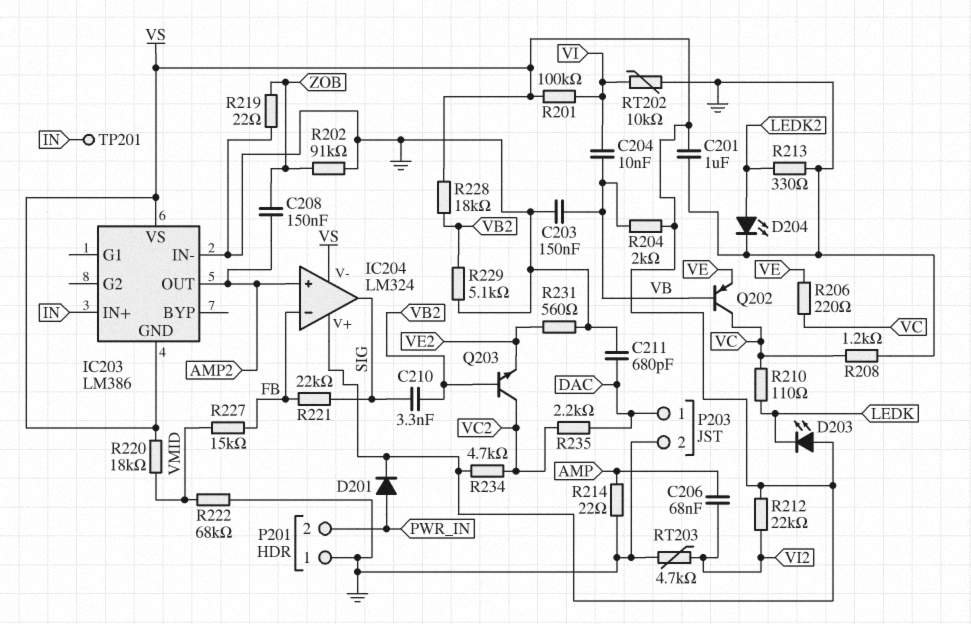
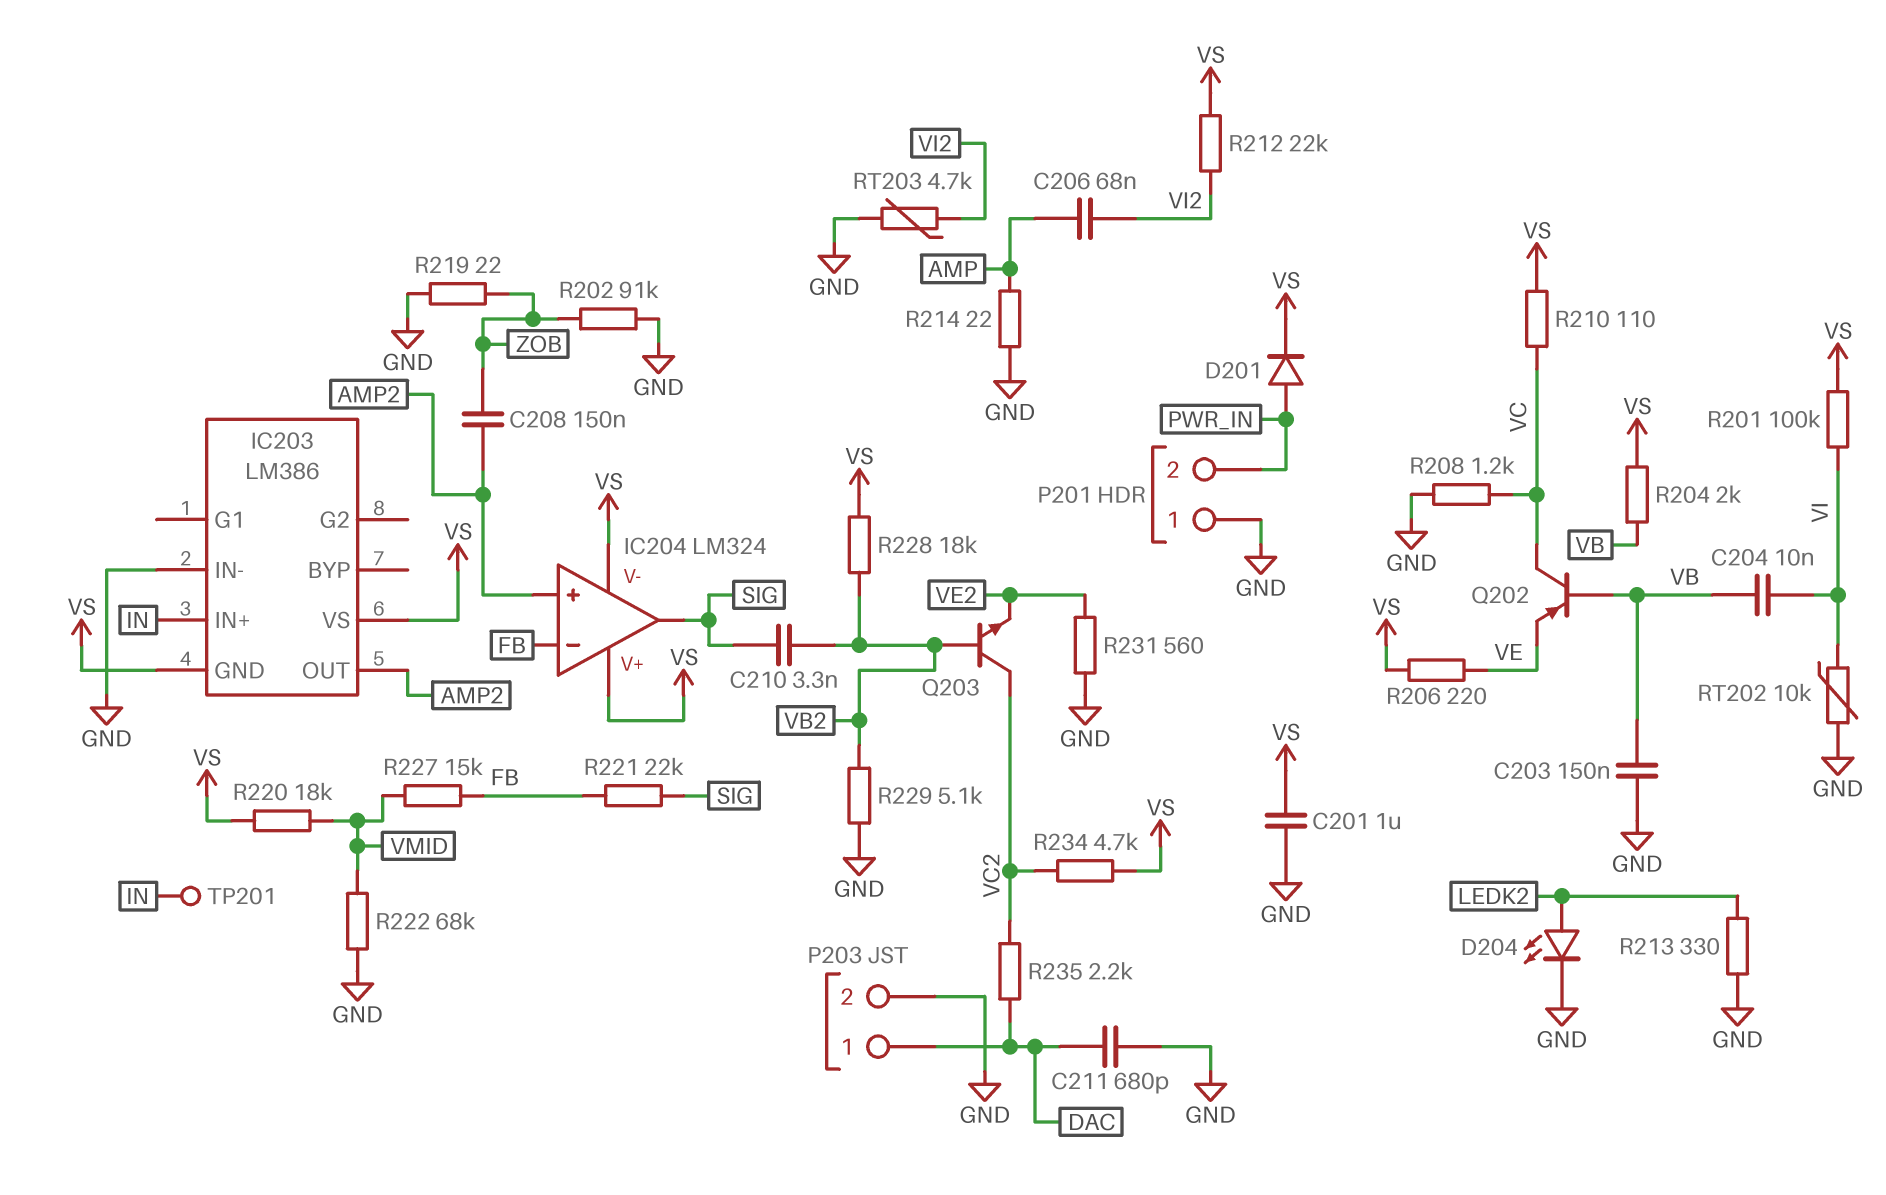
D203: LED (A VS, K LEDK) -> none
R206: 220 (VC, VE) -> 220 (VE, VS)
R210: 110 (LEDK, VC) -> 110 (VC, VS)

